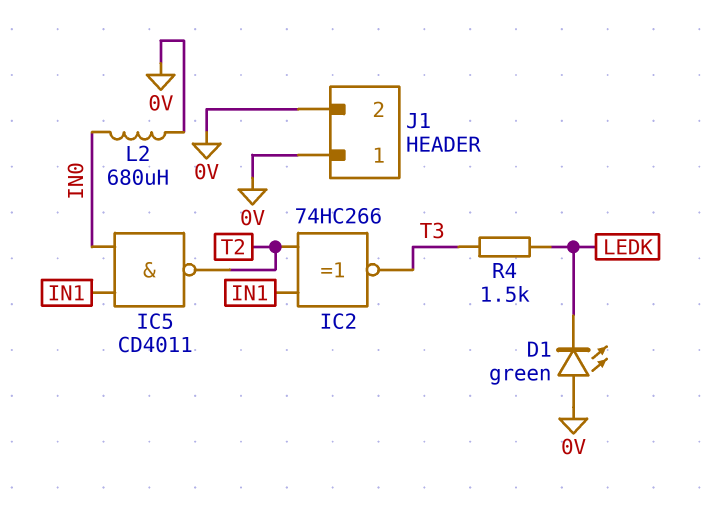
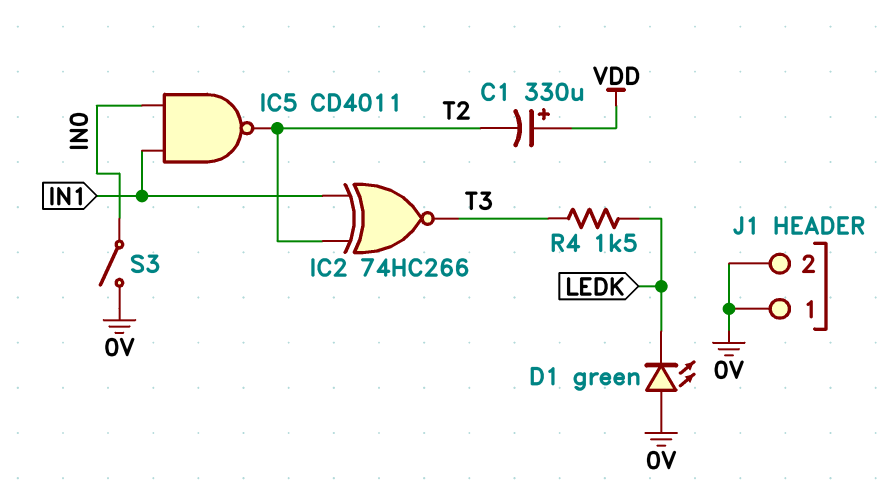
C1: none -> 330uF (plus VDD, minus T2)
L2: 680uH (0V, IN0) -> none
S3: none -> switch (0V, IN0)

